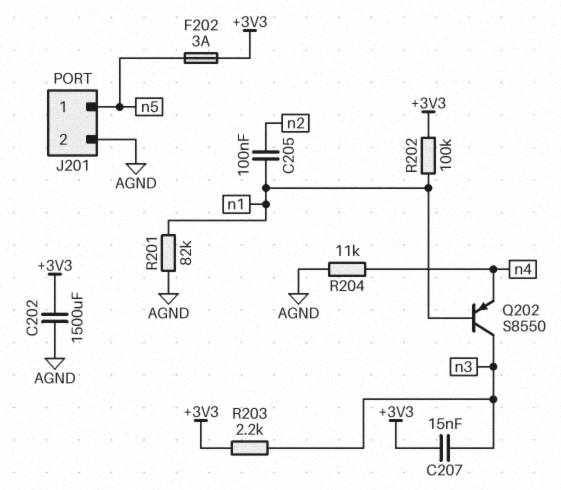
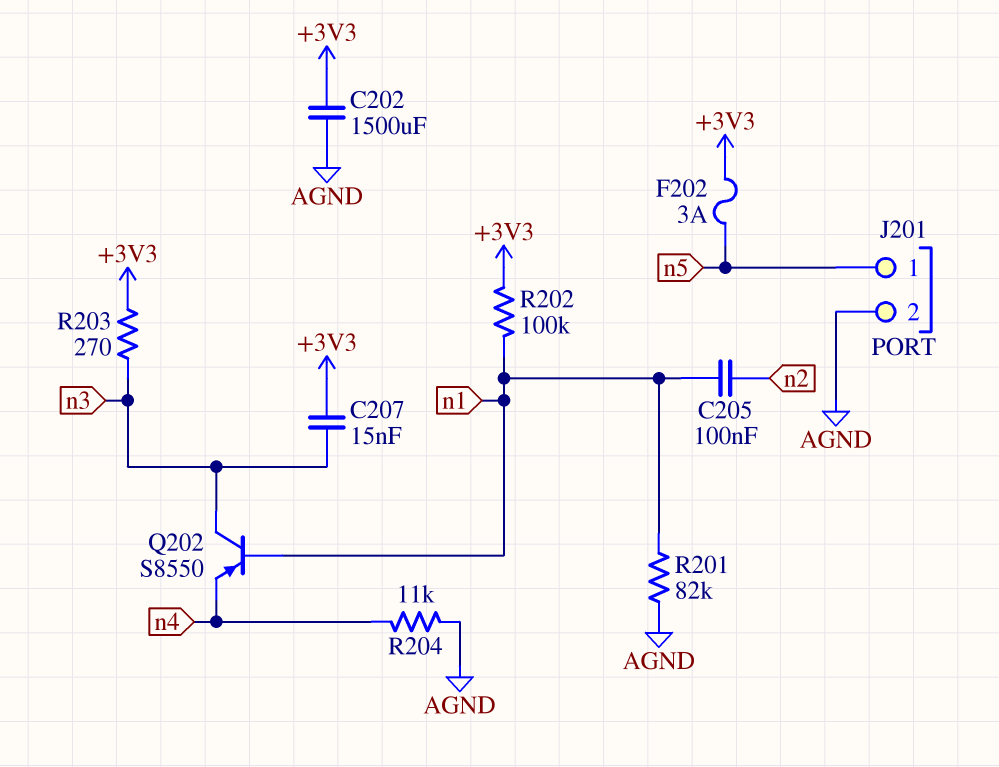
R203: 2.2k (+3V3, n3) -> 270 (+3V3, n3)

